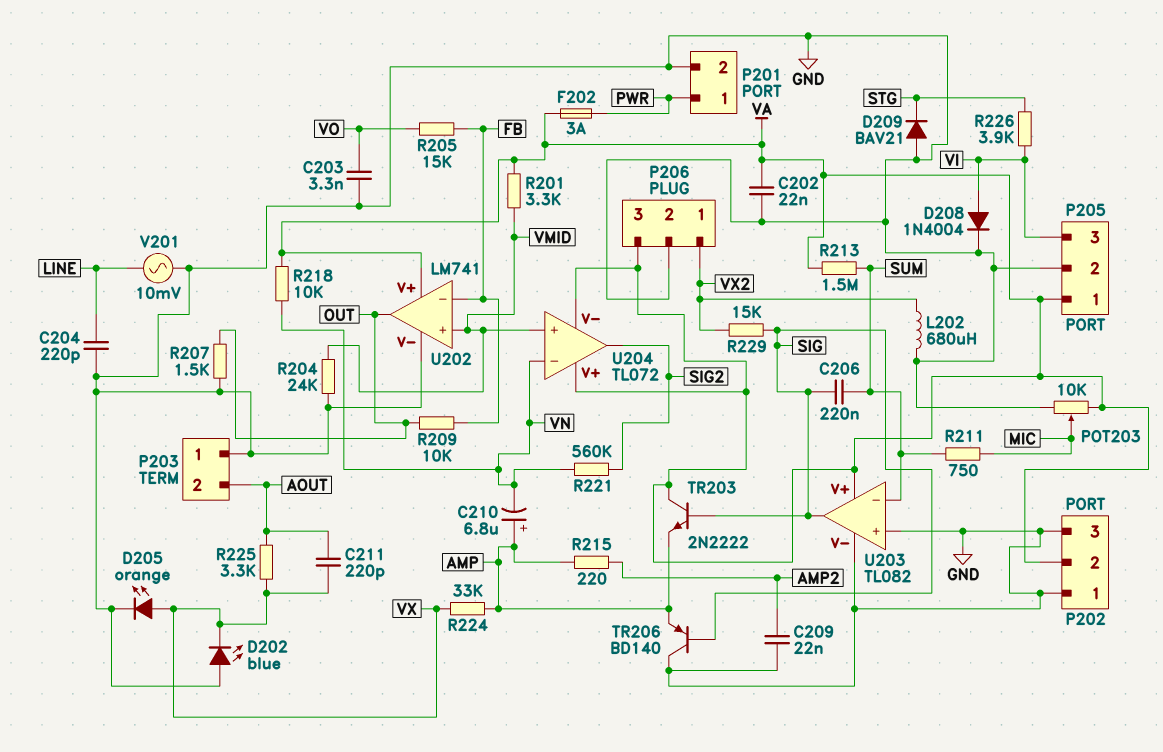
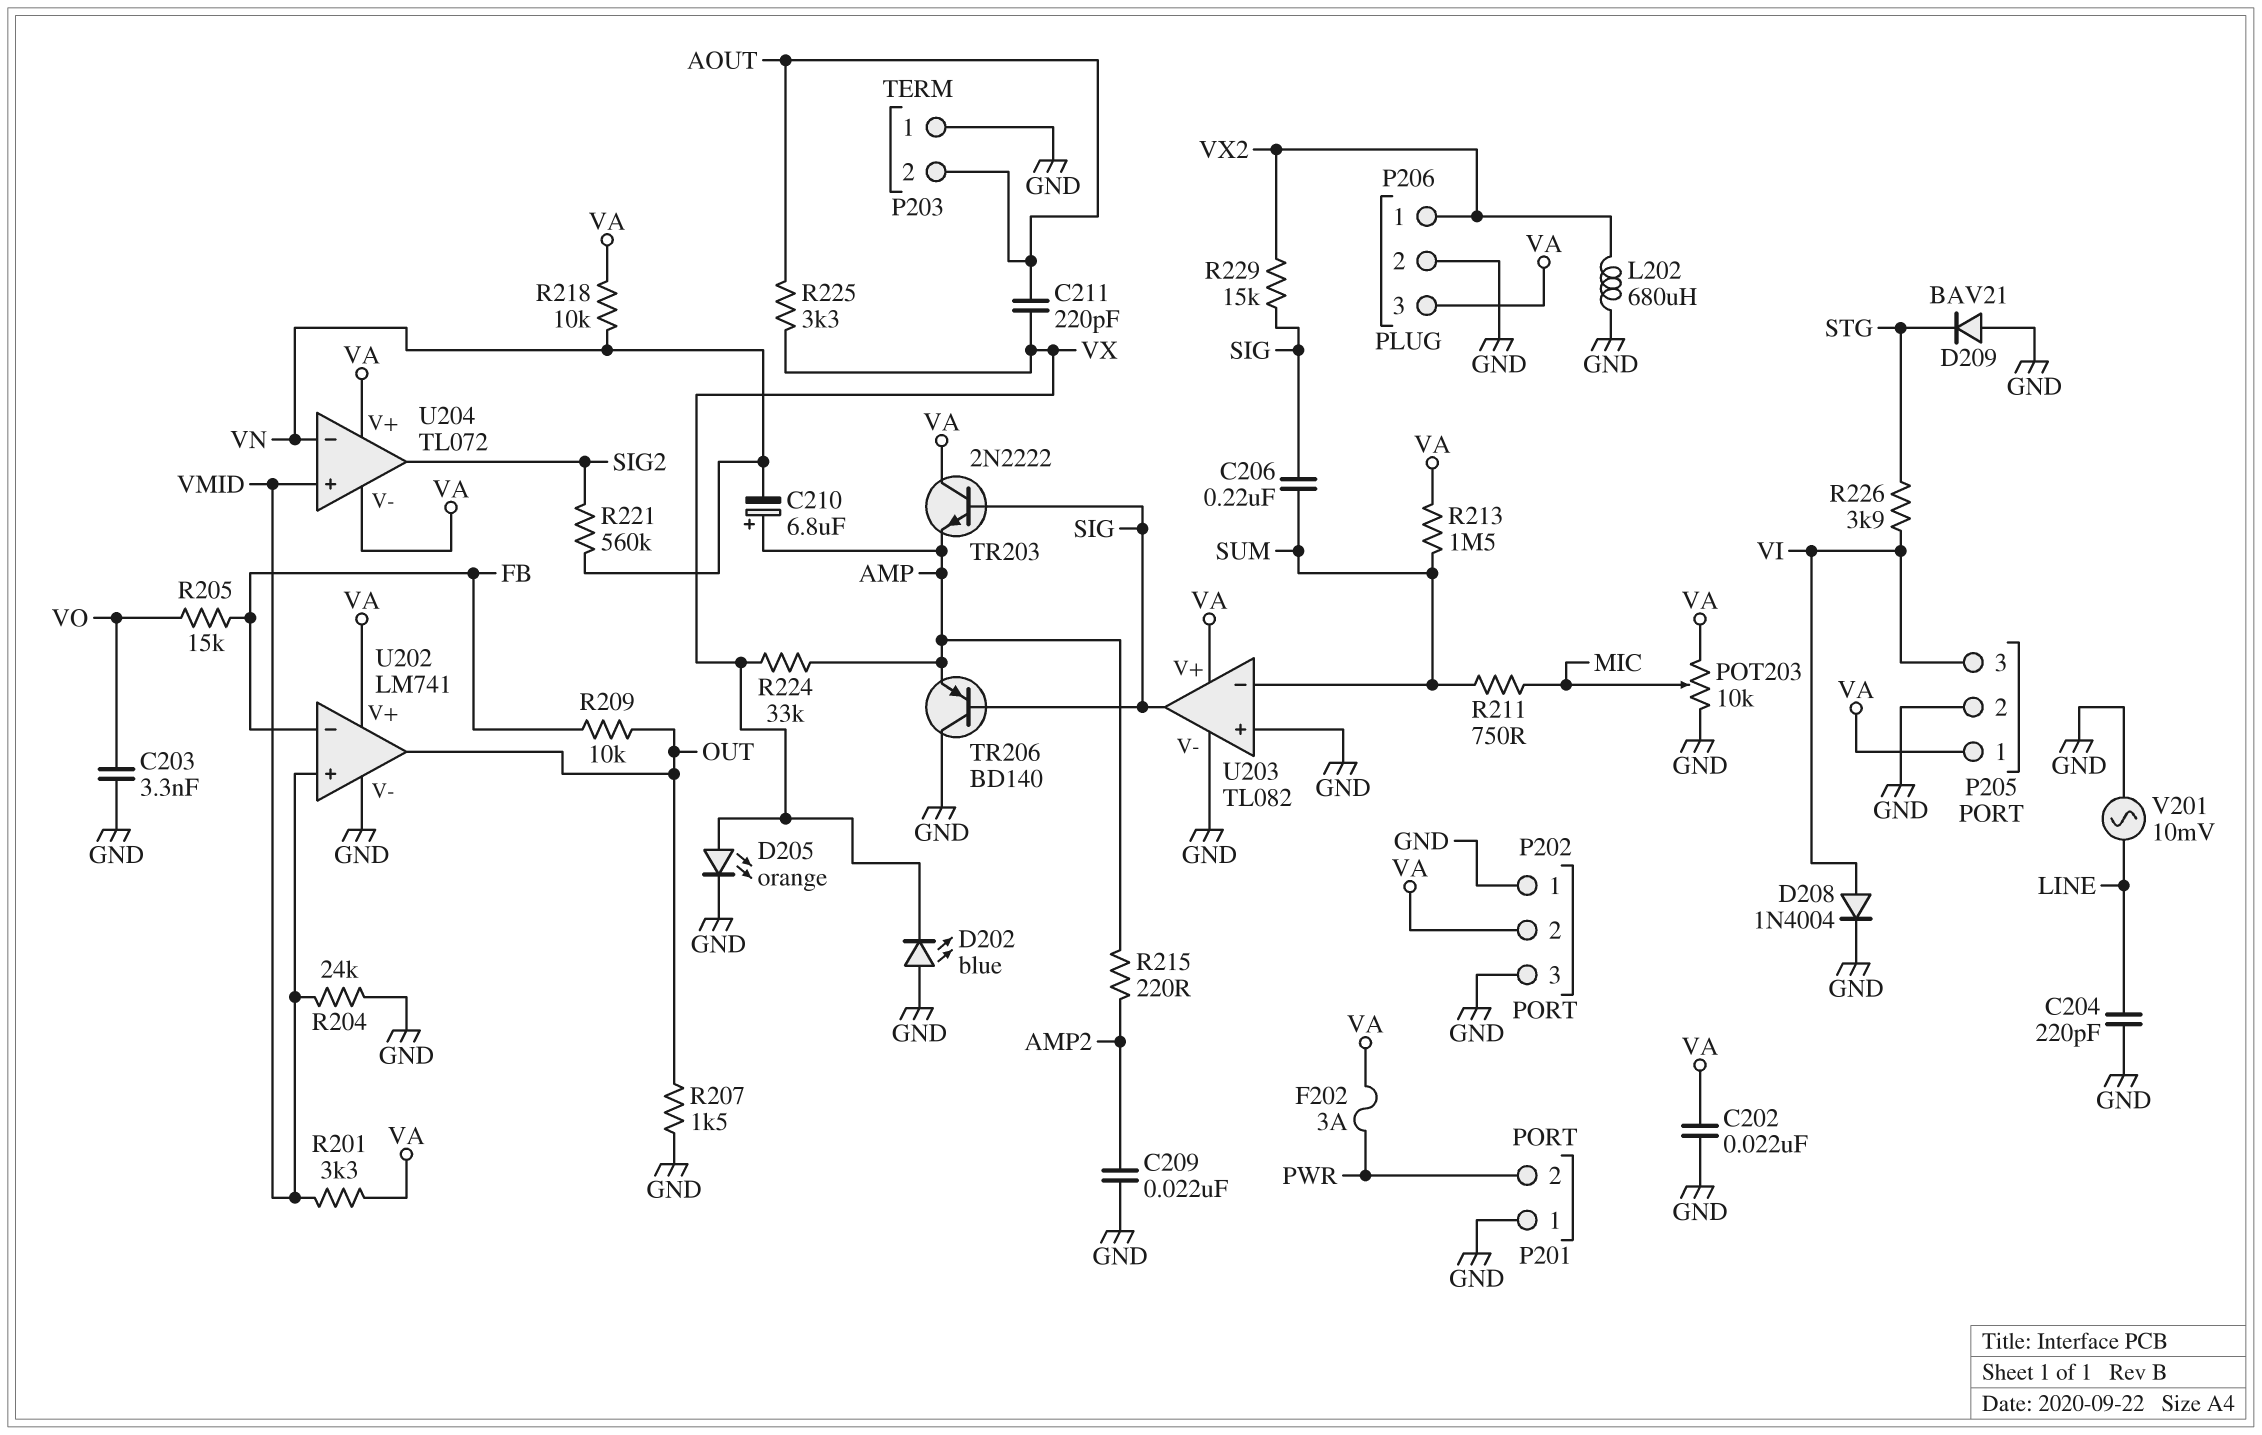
P201 pin 1: PWR -> GND
P201 pin 2: GND -> PWR

